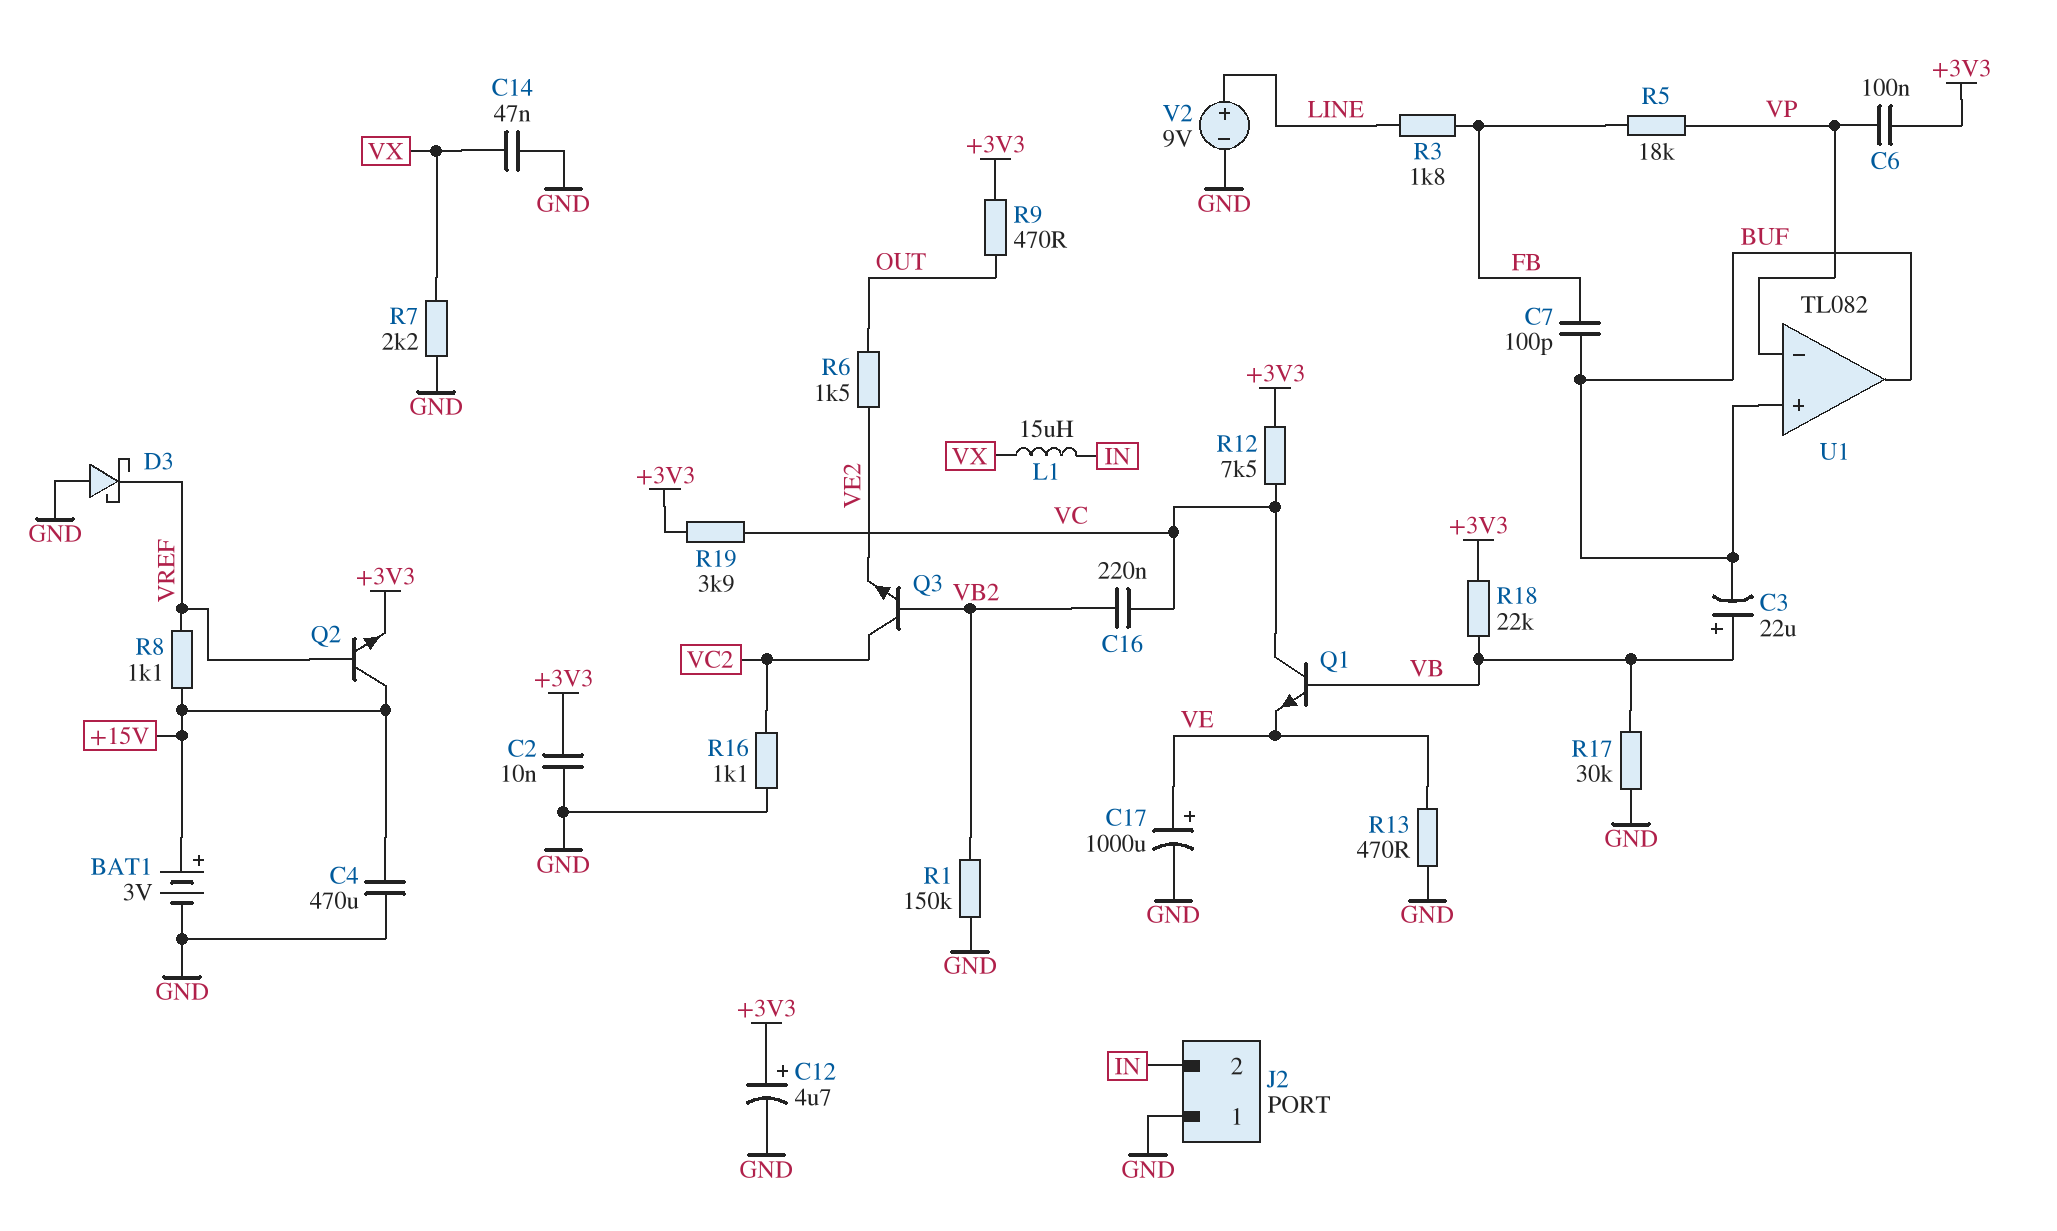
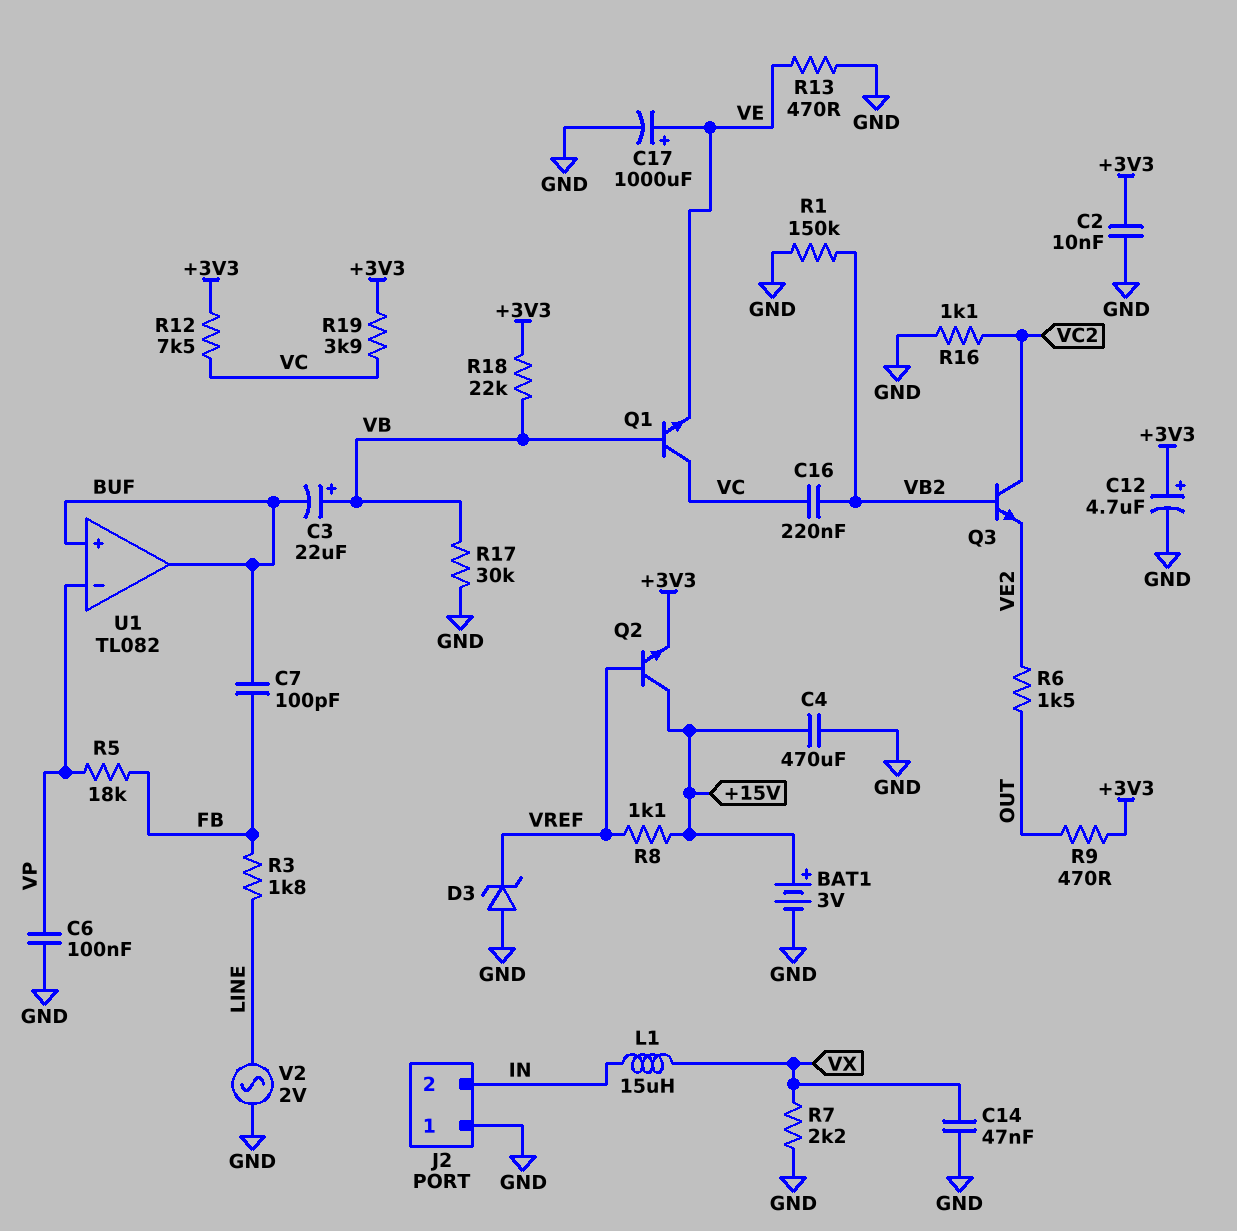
C6: 100nF (+3V3, VP) -> 100nF (GND, VP)
D3: schottky (A GND, K VREF) -> zener (A GND, K VREF)
V2: 9V (plus LINE, minus GND) -> AC 2V (GND, LINE)

